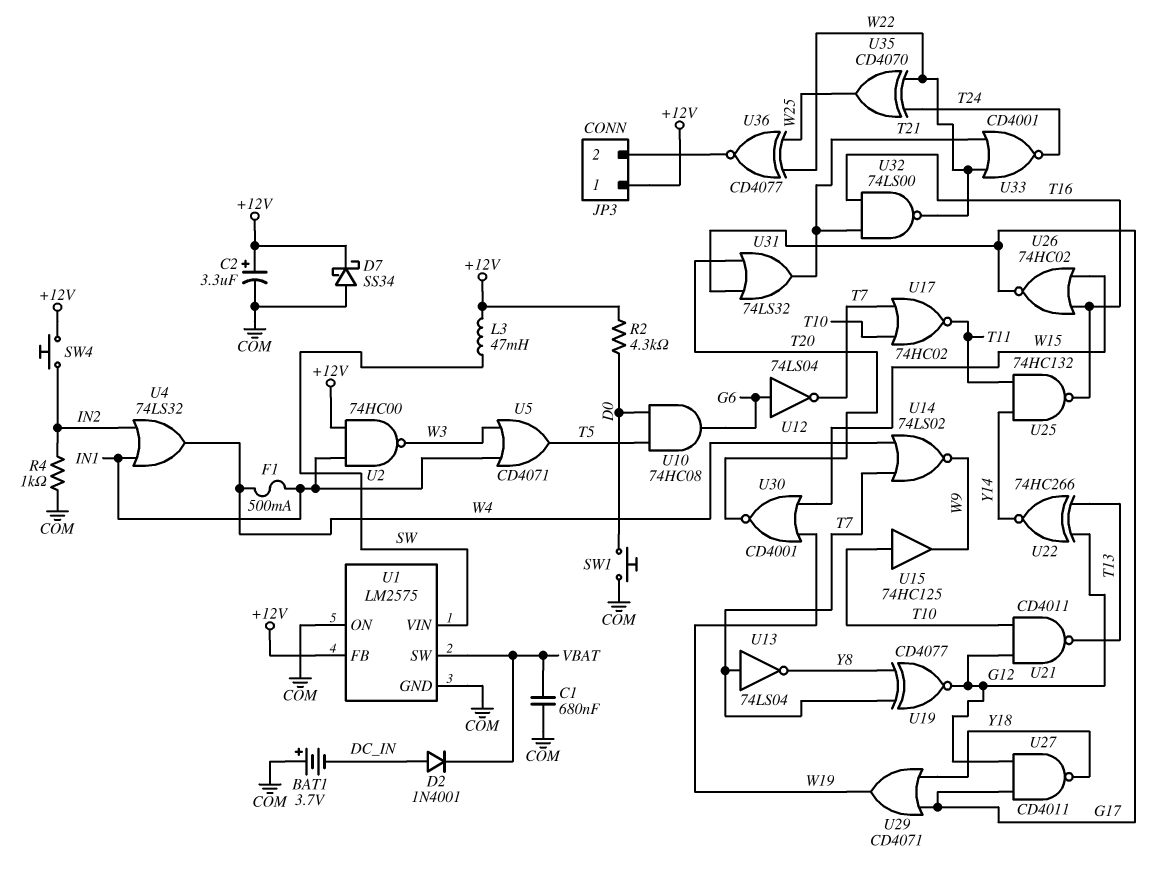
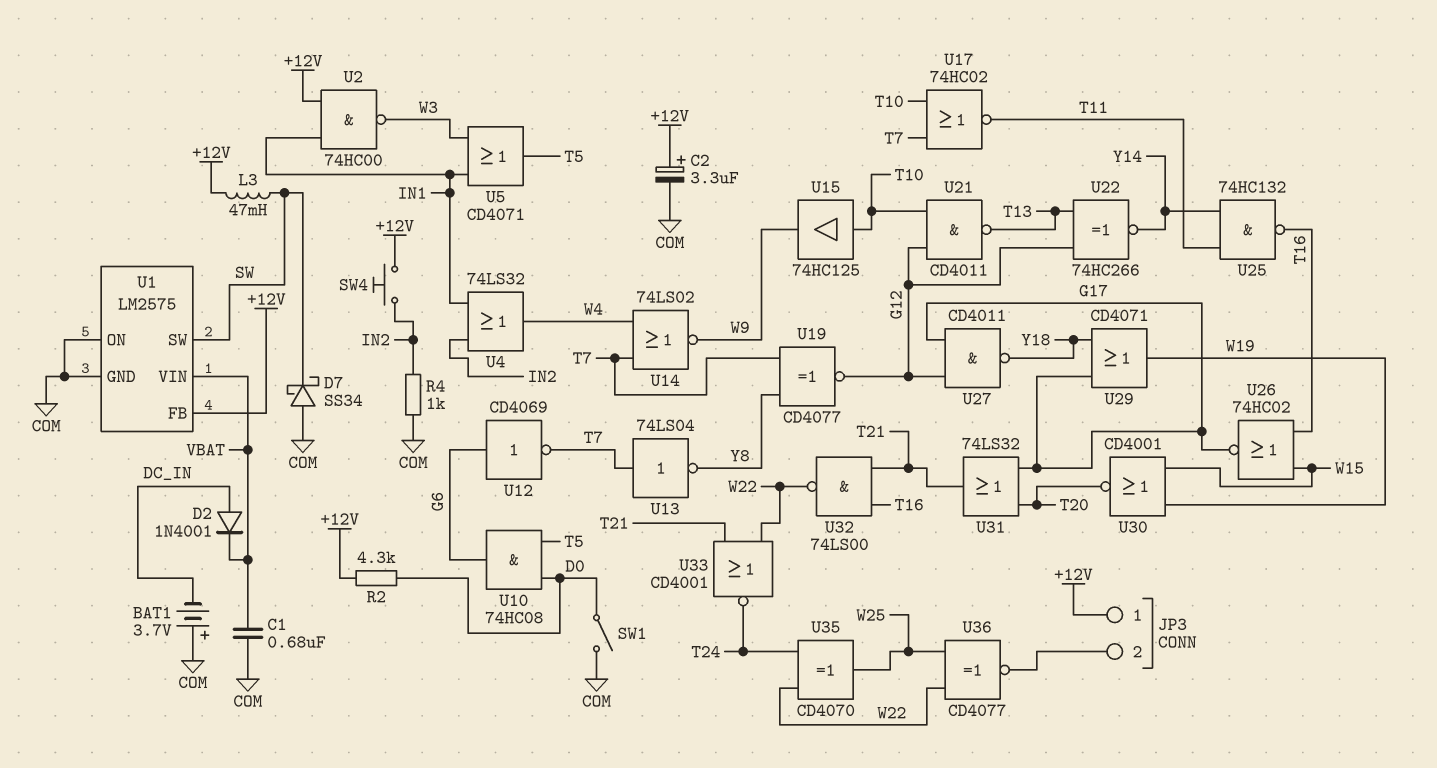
D7: schottky SS34 (A COM, K +12V) -> schottky SS34 (A COM, K SW)
F1: 500mA (IN1, W4) -> none
SW1: button (COM, D0) -> switch (COM, D0)
U1 pin SW: VBAT -> SW
U1 pin VIN: SW -> VBAT
U12: NOT 74LS04 (in G6, out T7) -> NOT CD4069 (in G6, out T7)

